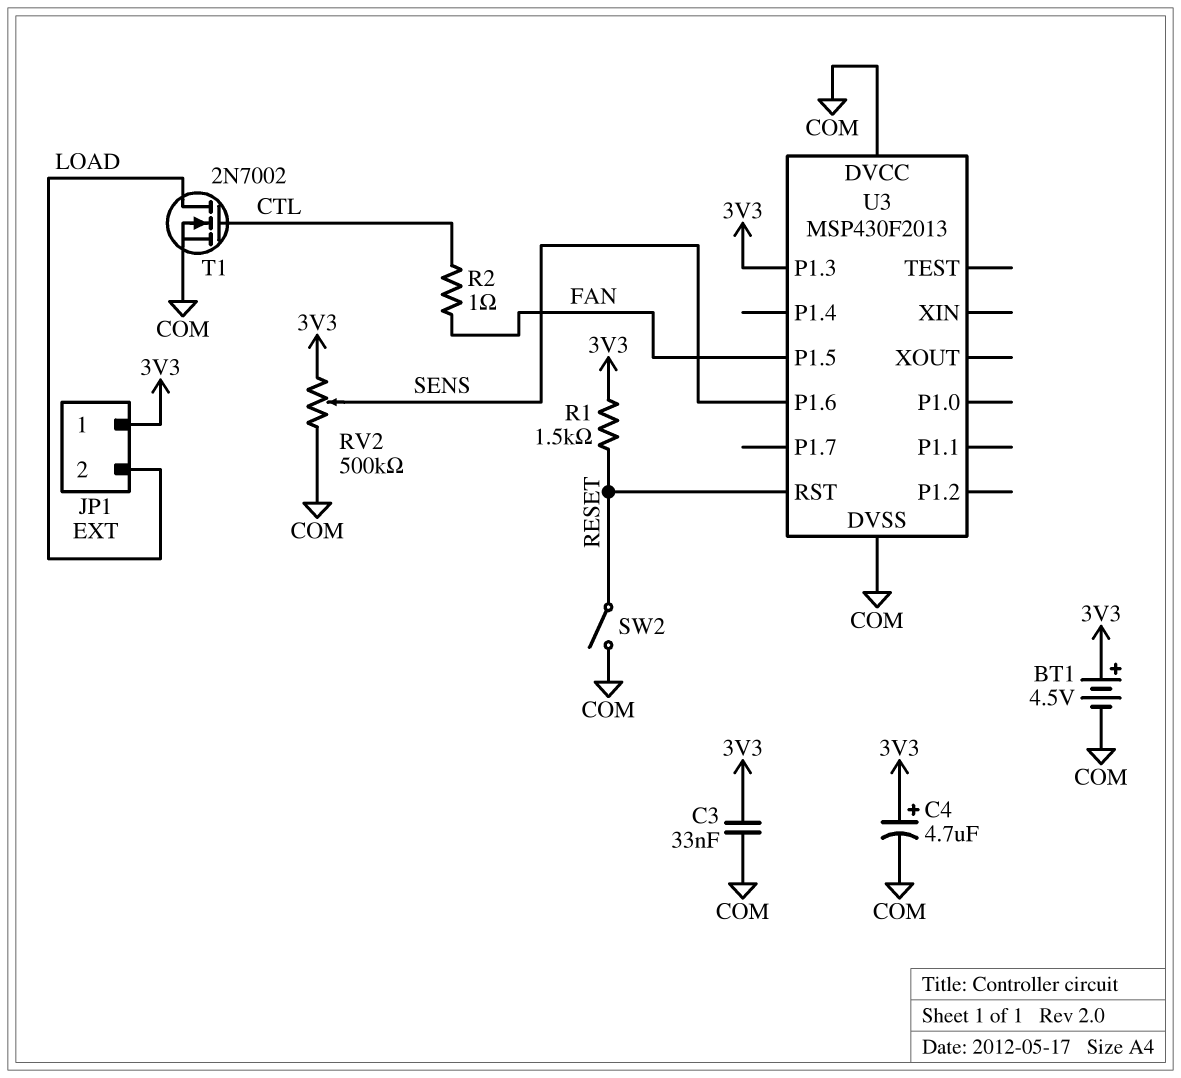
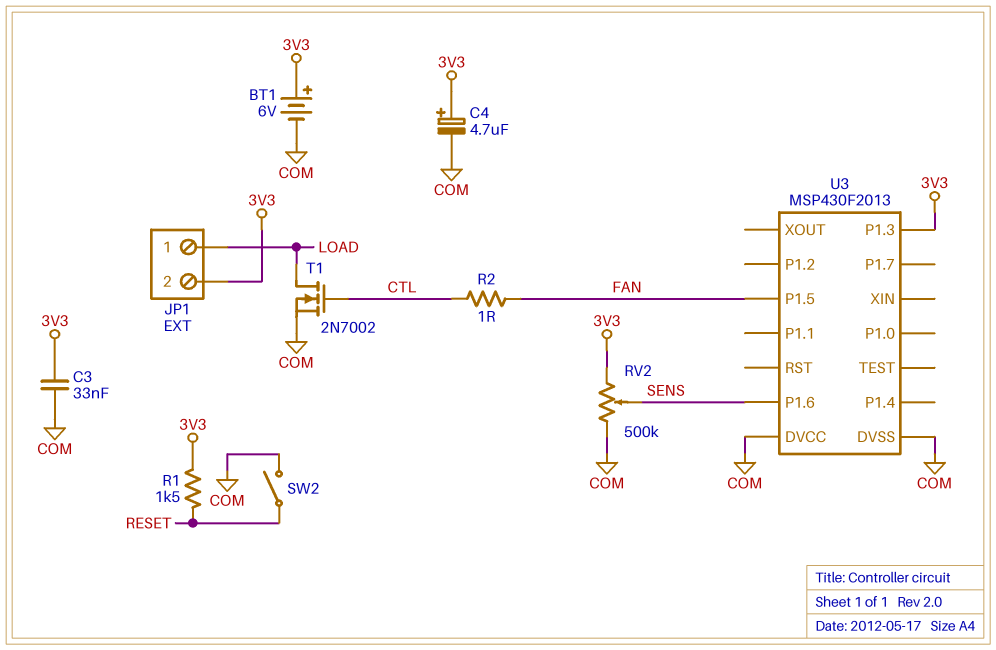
BT1: 4.5V (plus 3V3, minus COM) -> 6V (plus 3V3, minus COM)
JP1 pin 1: 3V3 -> LOAD
JP1 pin 2: LOAD -> 3V3
U3 pin RST: RESET -> none

